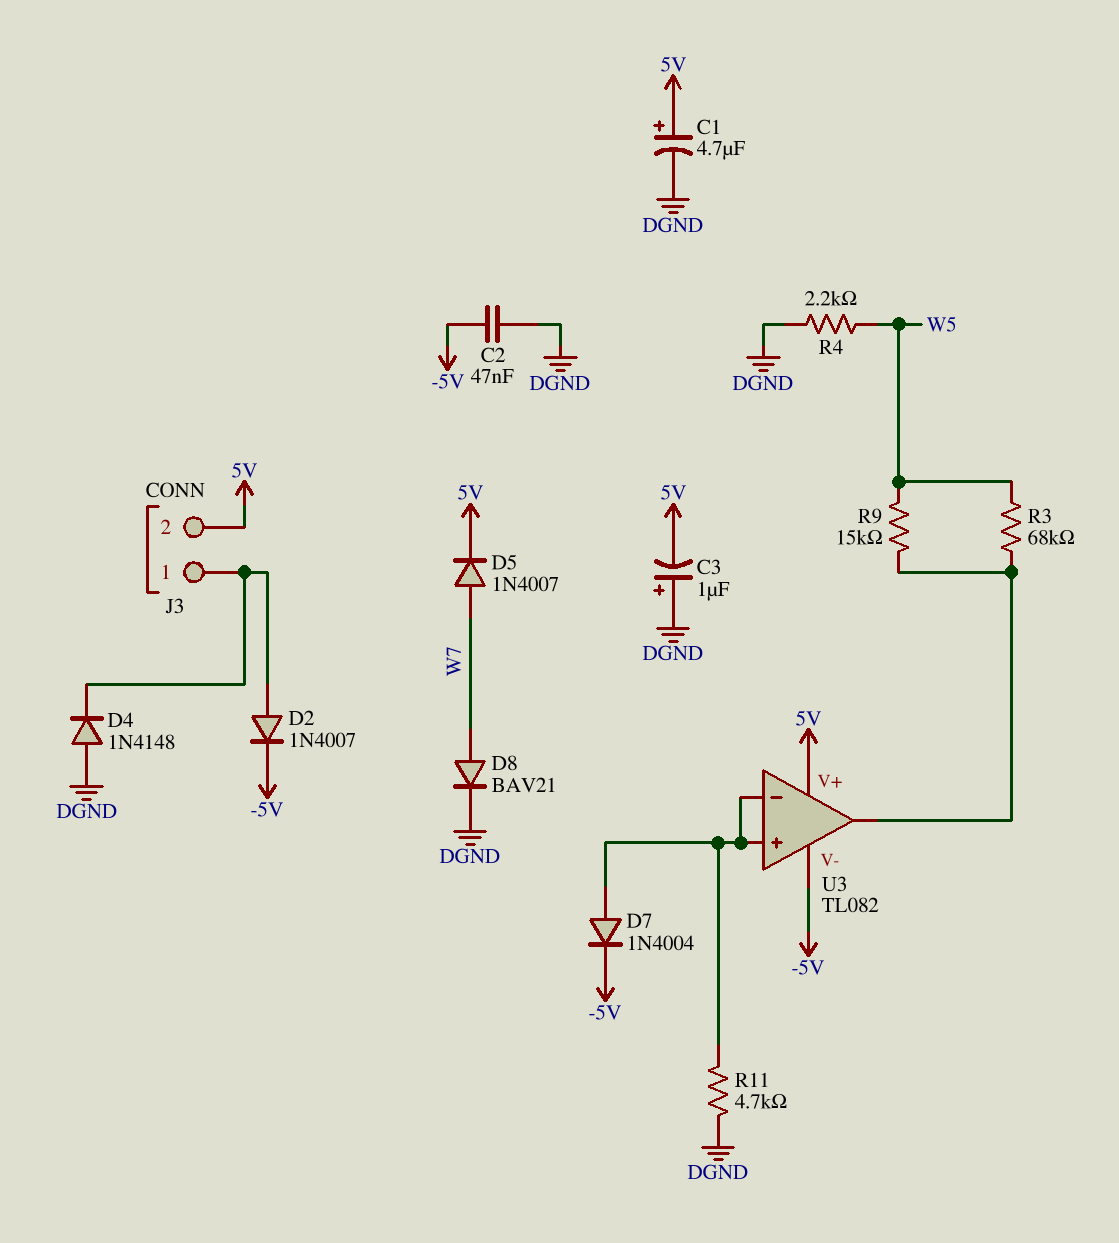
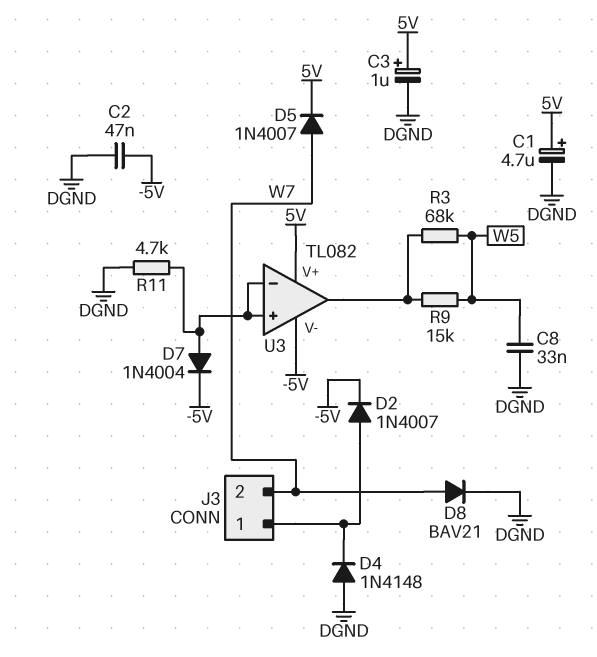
C3: 1uF (plus DGND, minus 5V) -> 1uF (plus 5V, minus DGND)
C8: none -> 33nF (DGND, W5)
J3 pin 2: 5V -> W7
R4: 2.2k (DGND, W5) -> none

